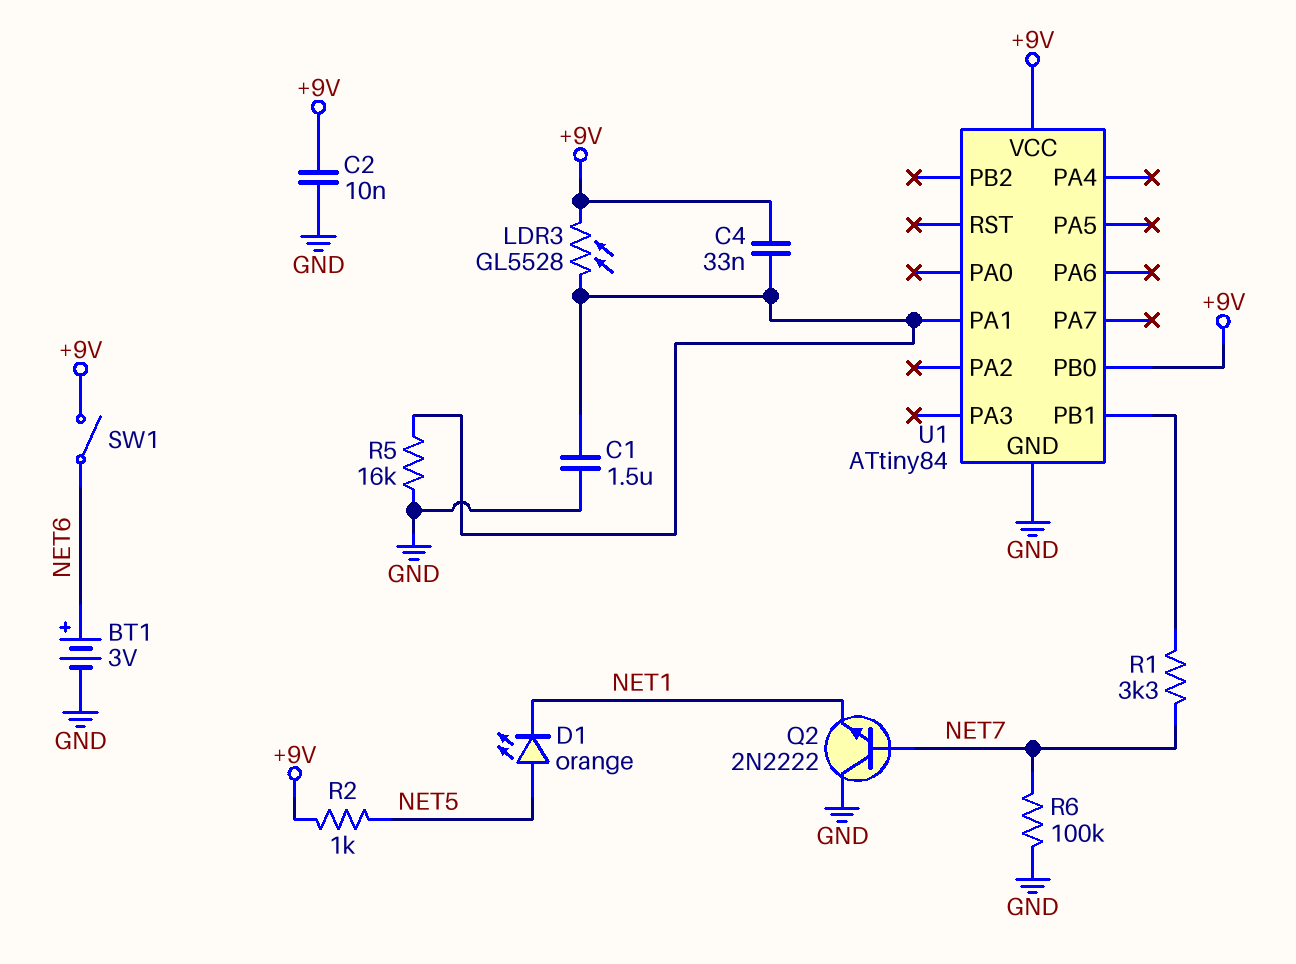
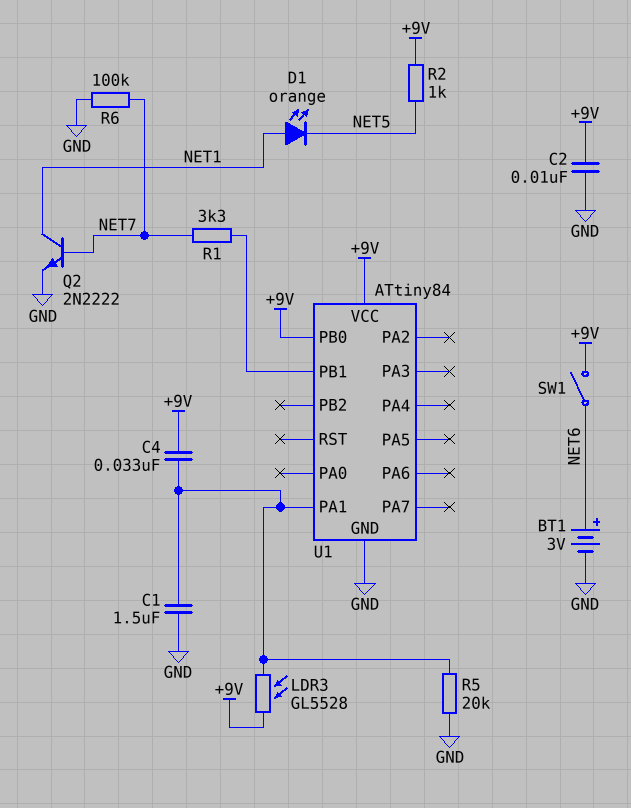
D1: LED orange (A NET5, K NET1) -> LED orange (A NET1, K NET5)
Q2: NPN 2N2222 (B NET7, C GND, E NET1) -> NPN 2N2222 (B NET7, C NET1, E GND)
R5: 16k (GND, U1/PA1) -> 20k (GND, U1/PA1)

